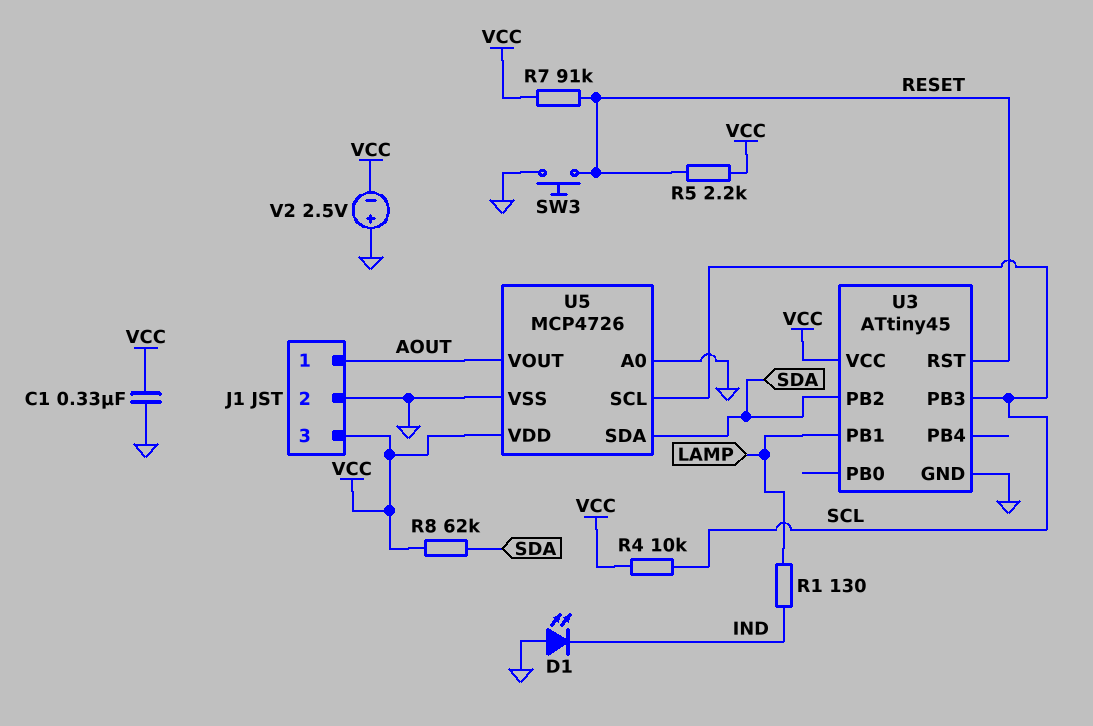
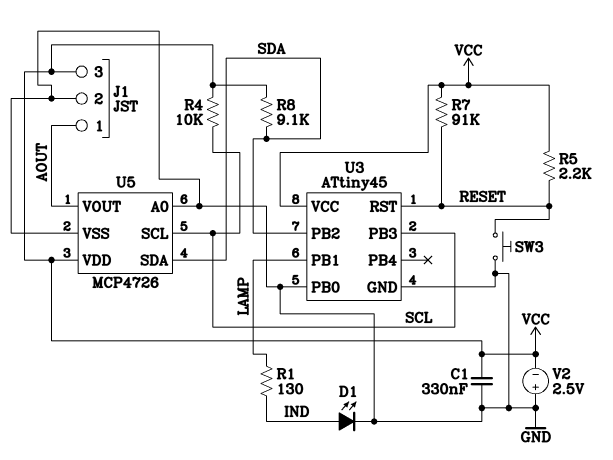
D1: LED (A GND, K IND) -> LED (A IND, K GND)
R8: 62k (SDA, VCC) -> 9.1k (SDA, VCC)
U3 pin PB0: none -> GND

